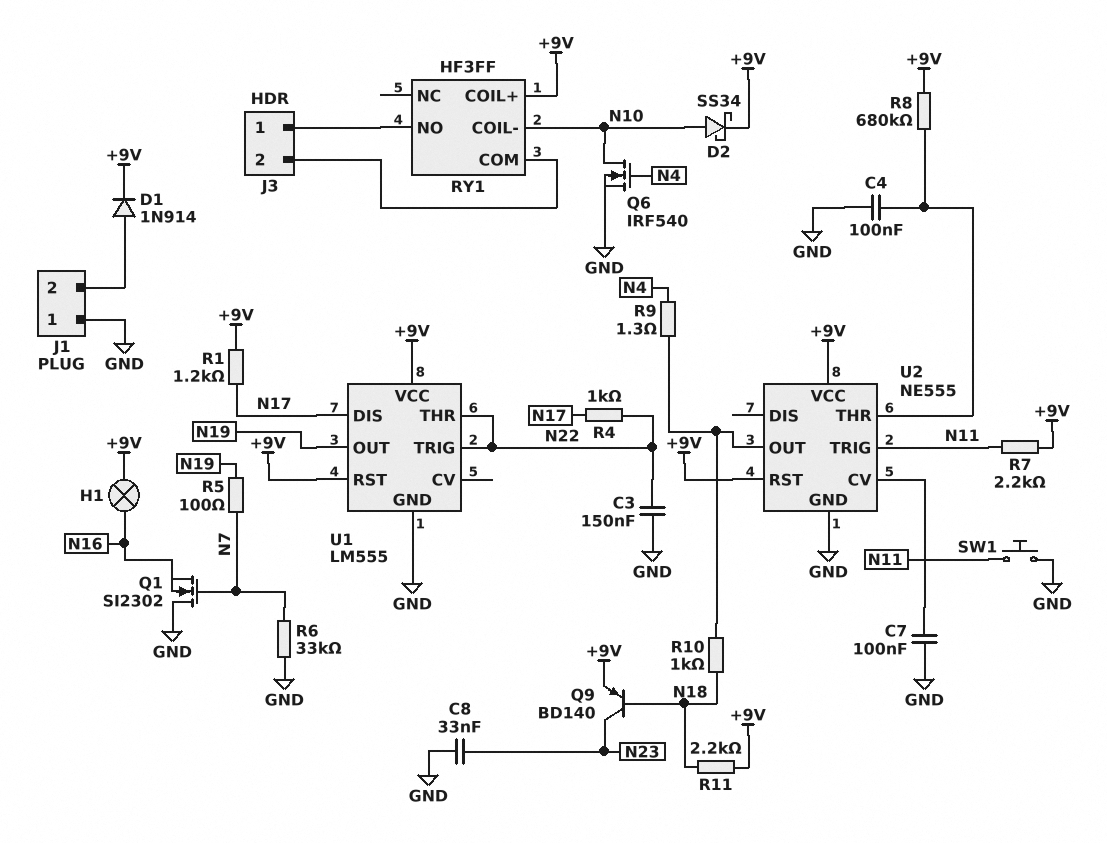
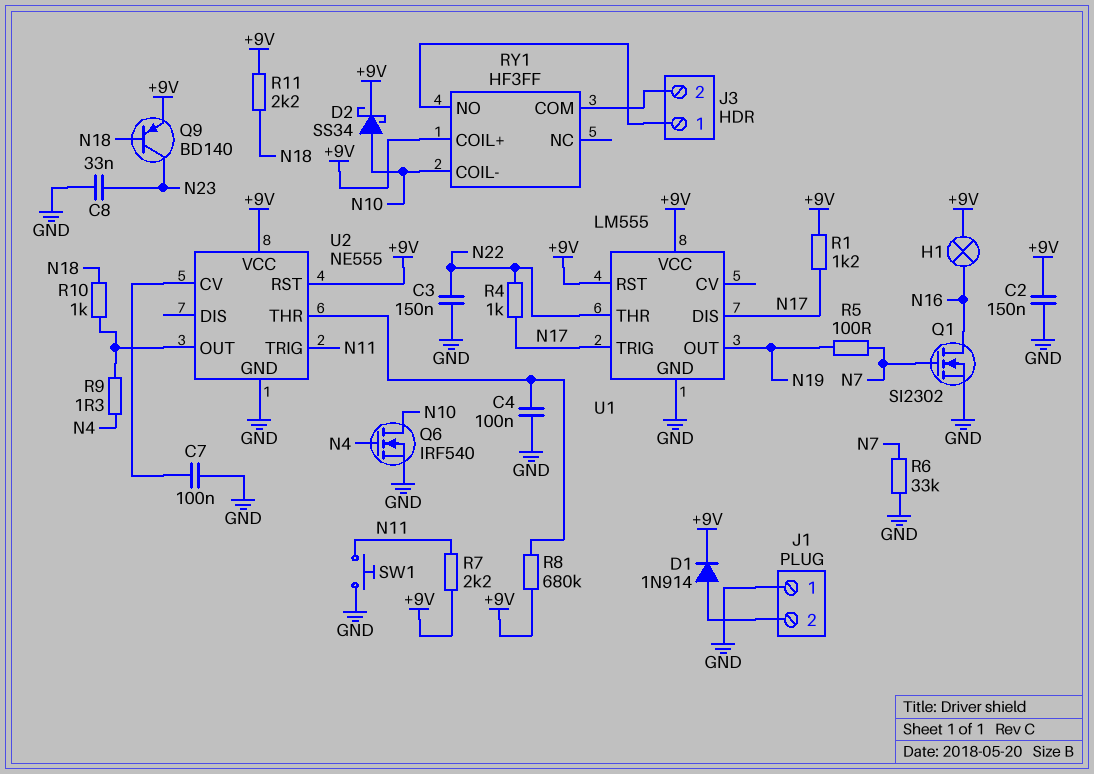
C2: none -> 150nF (+9V, GND)
Q1: NMOS SI2302 (G N7, D GND, S N16) -> NMOS SI2302 (G N7, D N16, S GND)
U1 pin TRIG: N22 -> N17

